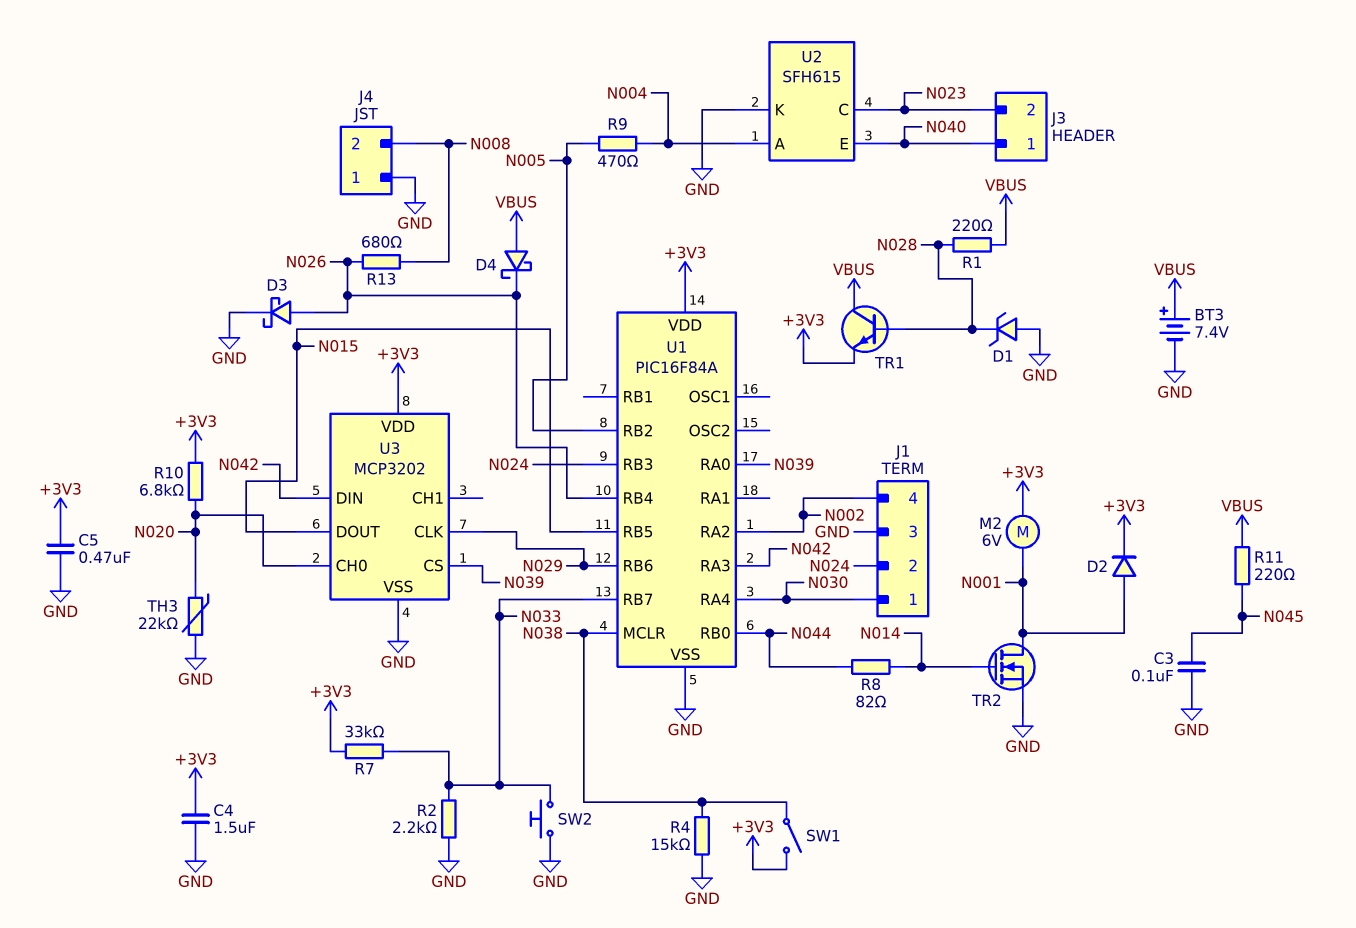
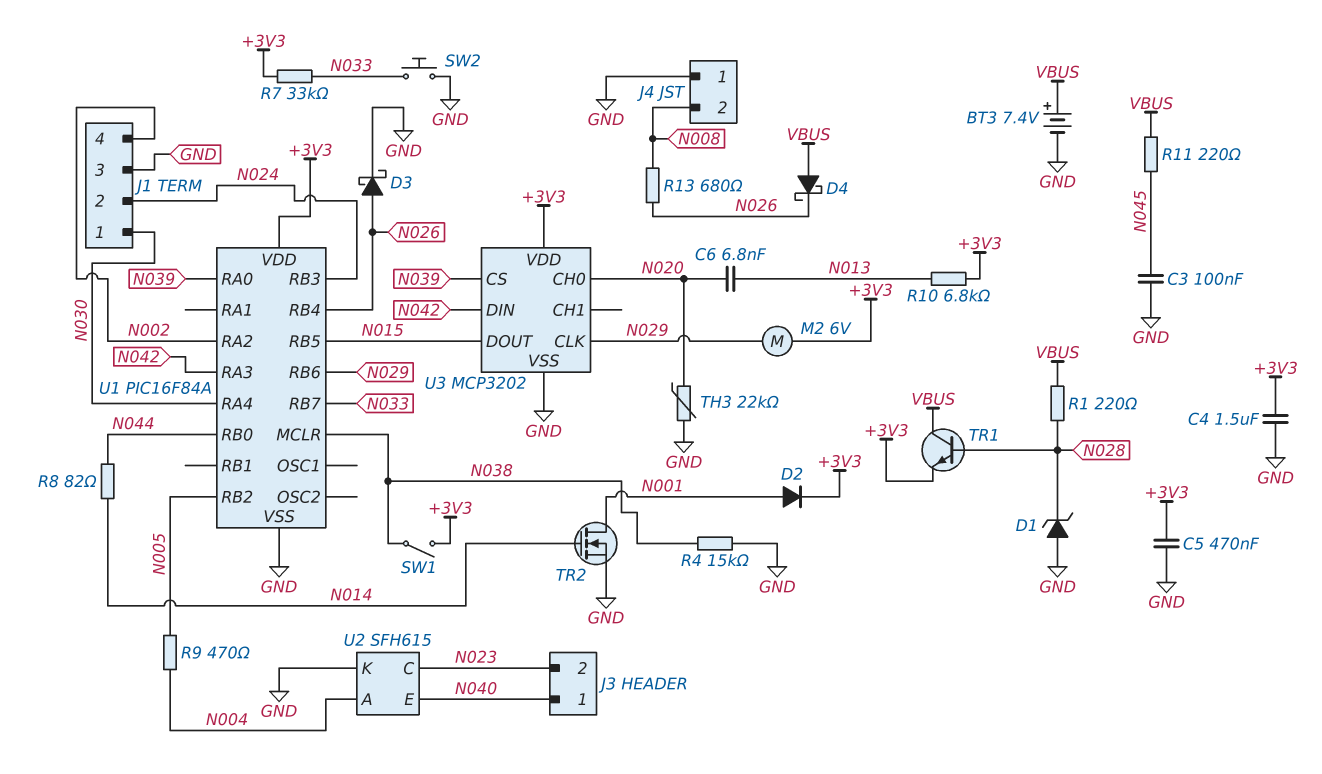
C6: none -> 6.8nF (N013, N020)
M2: motor 6V (+3V3, N001) -> motor 6V (+3V3, N029)
R2: 2.2k (GND, N033) -> none
R10: 6.8k (+3V3, N020) -> 6.8k (+3V3, N013)

